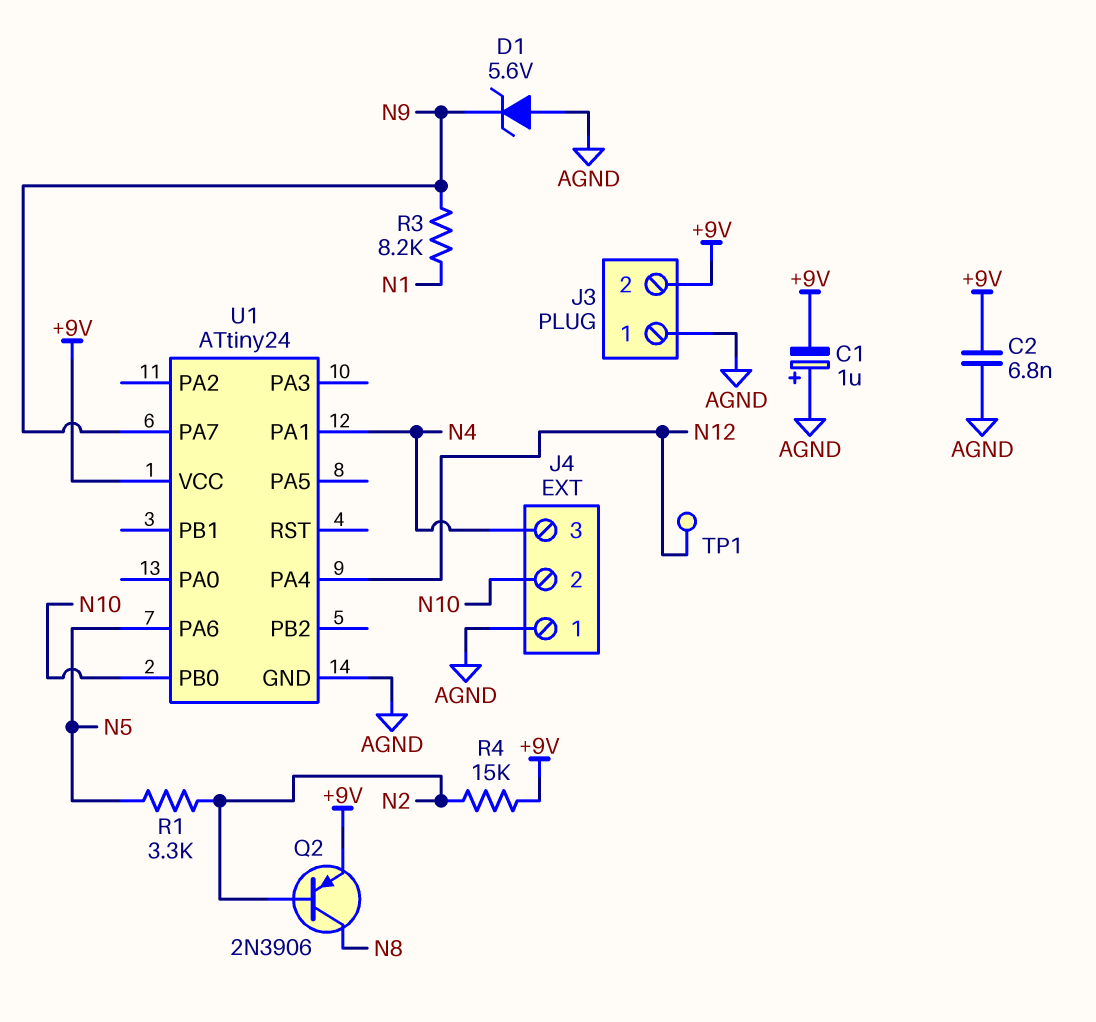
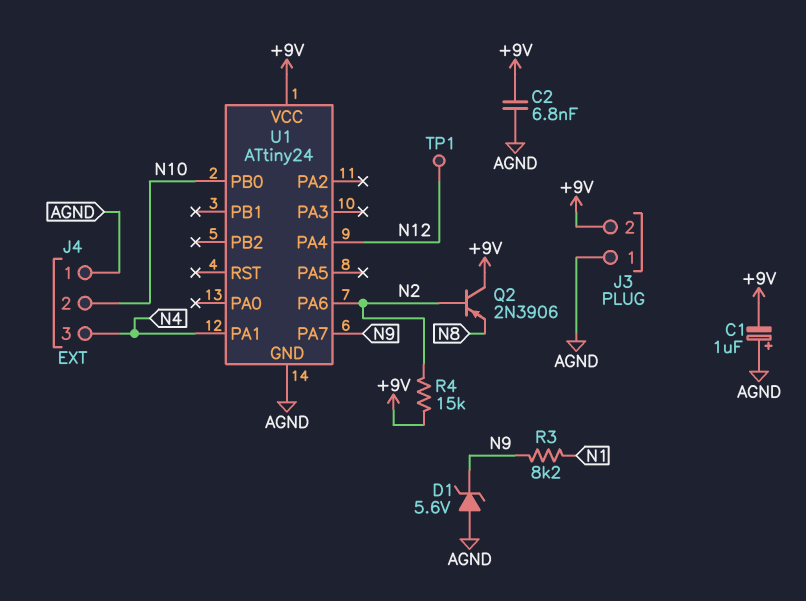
Q2: PNP 2N3906 (B N2, C N8, E +9V) -> PNP 2N3906 (B N2, C +9V, E N8)
R1: 3.3k (N2, N5) -> none
U1 pin PA6: N5 -> N2

